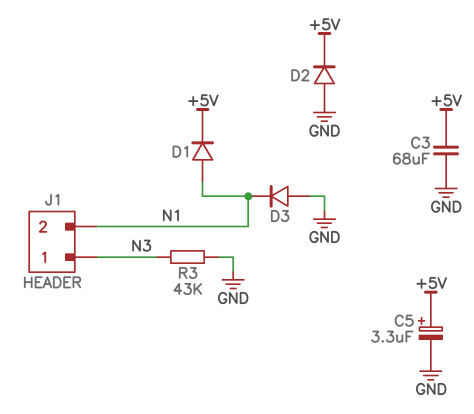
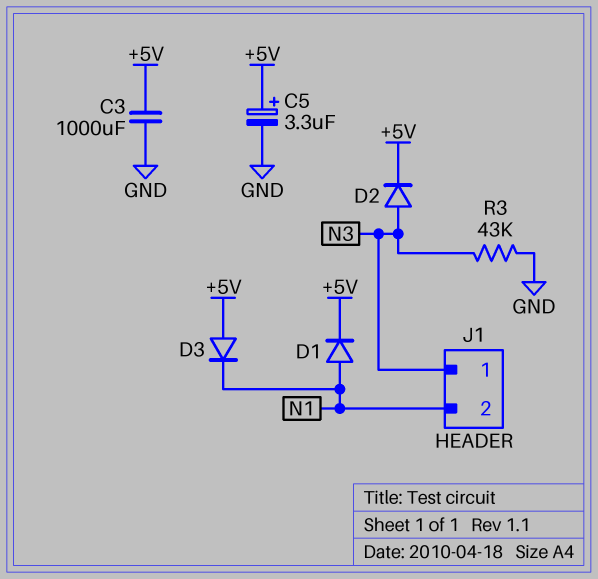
C3: 68uF (+5V, GND) -> 1000uF (+5V, GND)
D2: diode (A GND, K +5V) -> diode (A N3, K +5V)
D3: diode (A GND, K N1) -> diode (A +5V, K N1)

